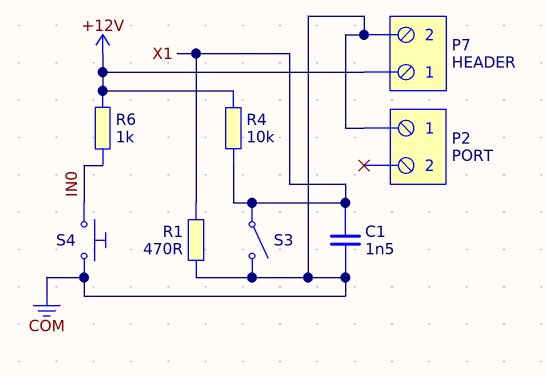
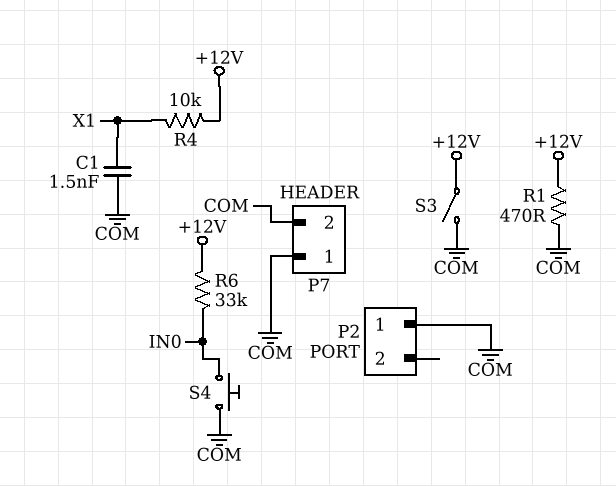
P7 pin 1: +12V -> COM
R1: 470 (COM, X1) -> 470 (+12V, COM)
R6: 1k (+12V, IN0) -> 33k (+12V, IN0)
S3: switch (COM, X1) -> switch (+12V, COM)

